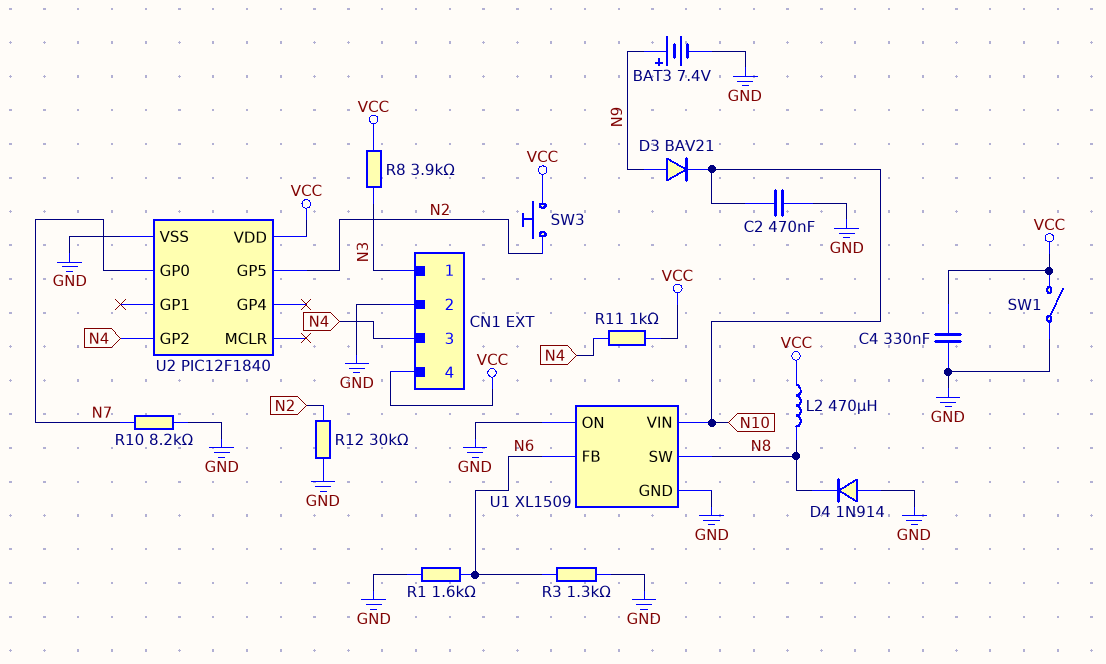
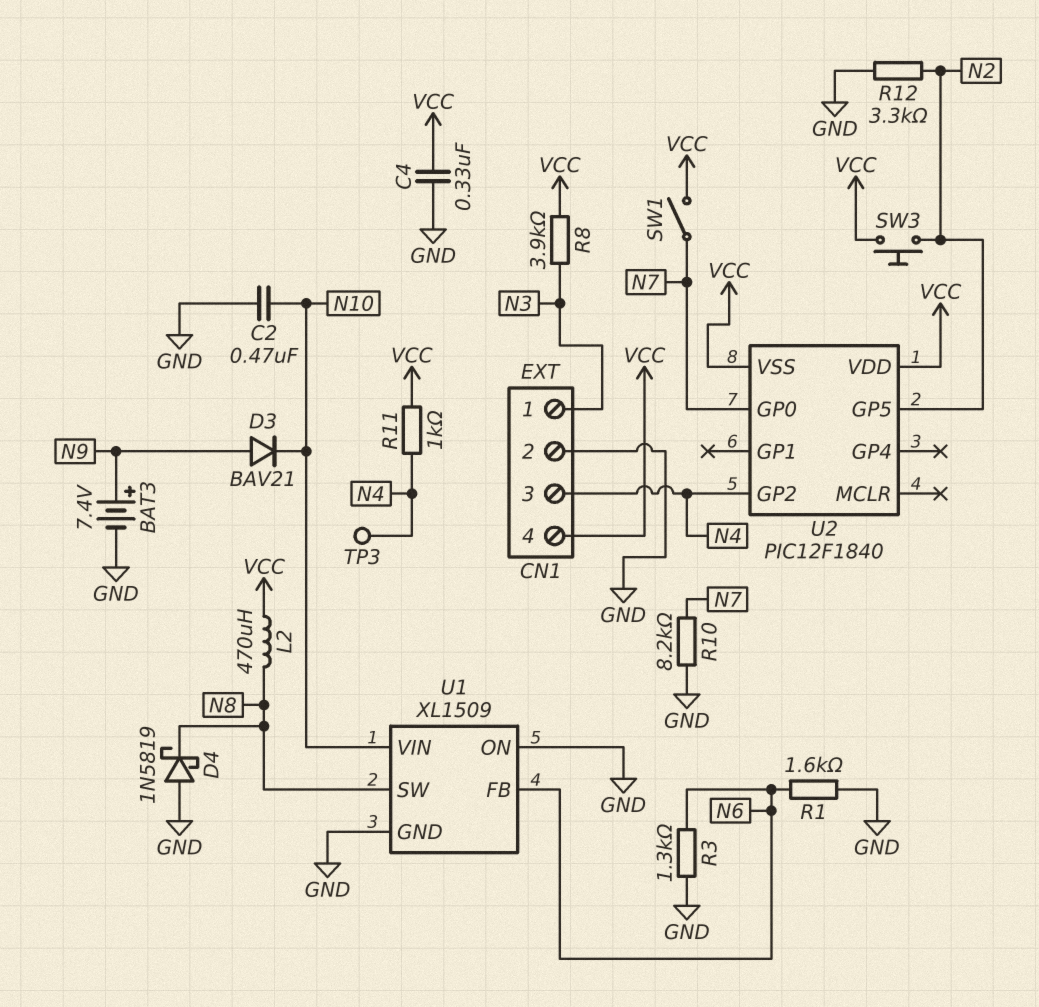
D4: diode 1N914 (A GND, K N8) -> schottky 1N5819 (A GND, K N8)
R12: 30k (GND, N2) -> 3.3k (GND, N2)
SW1: switch (GND, VCC) -> switch (N7, VCC)
TP3: none -> test point (N4)
U2 pin VSS: GND -> VCC

